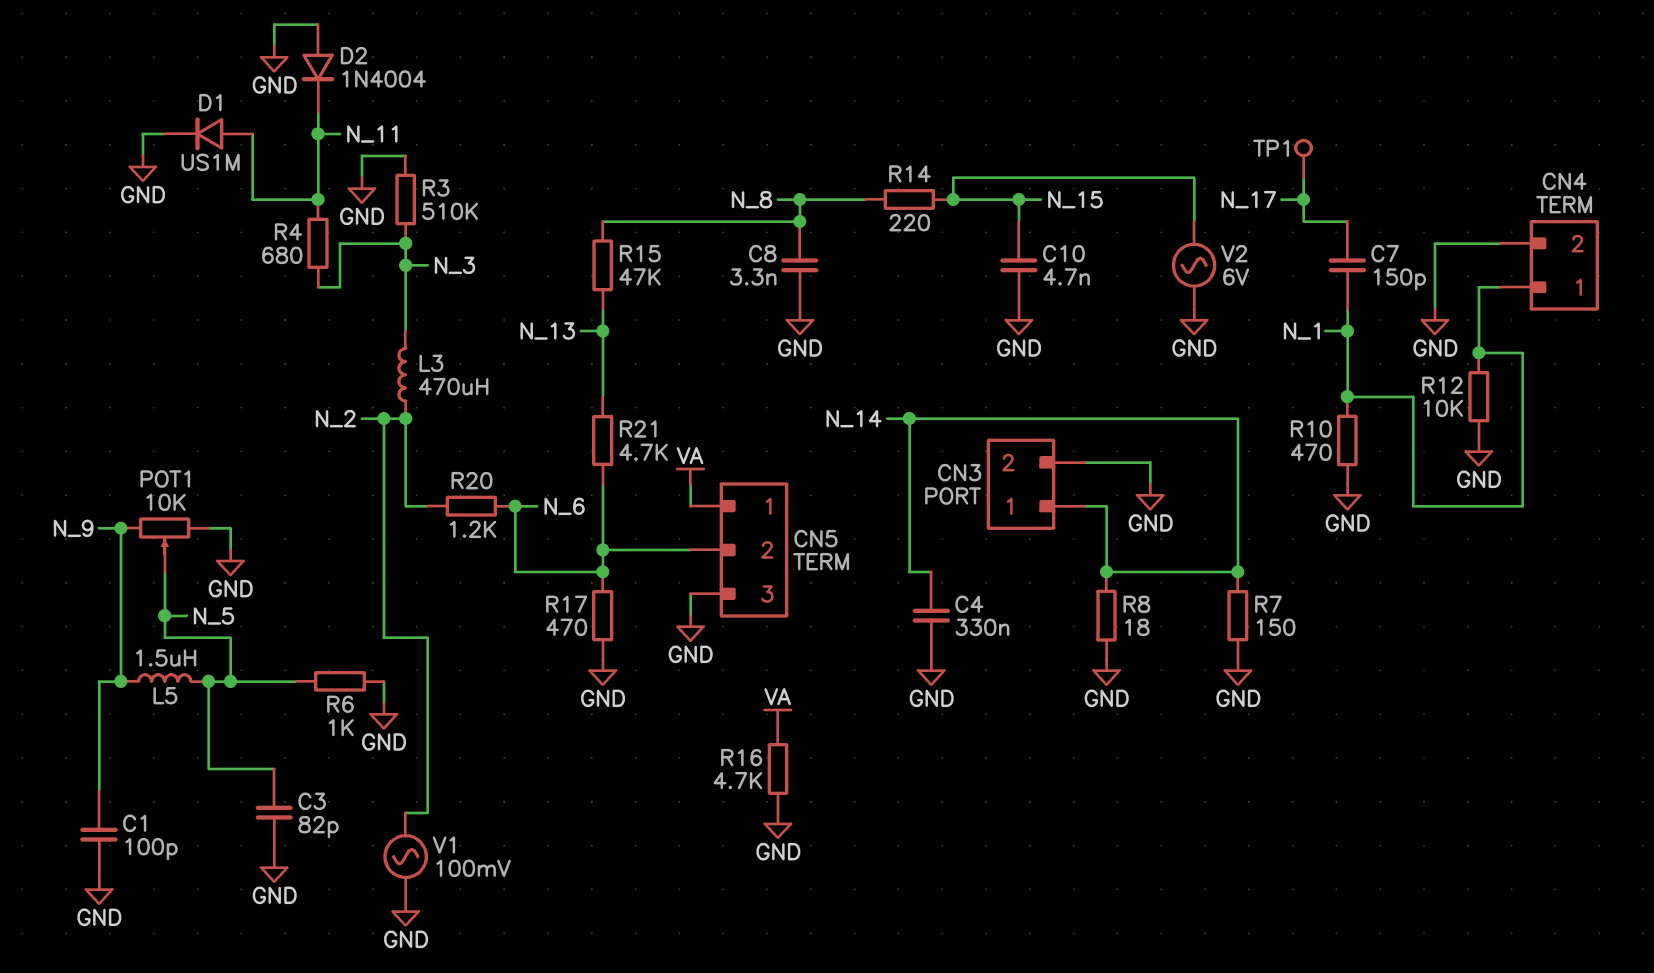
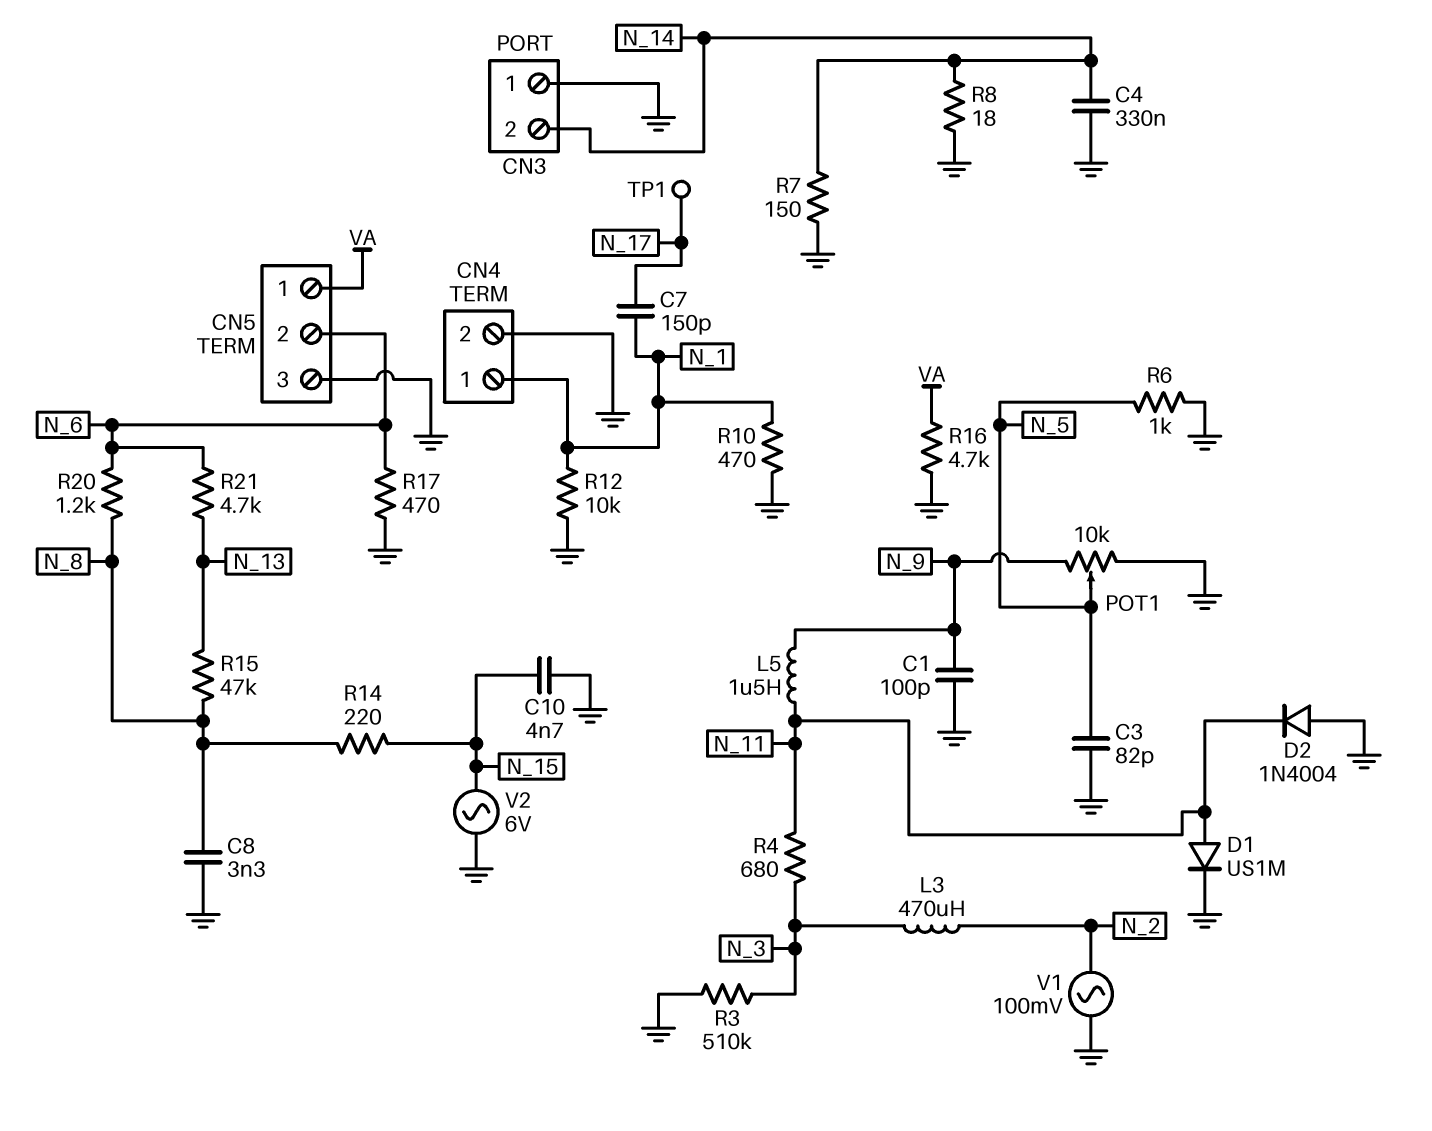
CN3 pin 1: N_14 -> GND
CN3 pin 2: GND -> N_14
L5: 1.5uH (N_5, N_9) -> 1.5uH (N_9, N_11)
R20: 1.2k (N_2, N_6) -> 1.2k (N_6, N_8)

